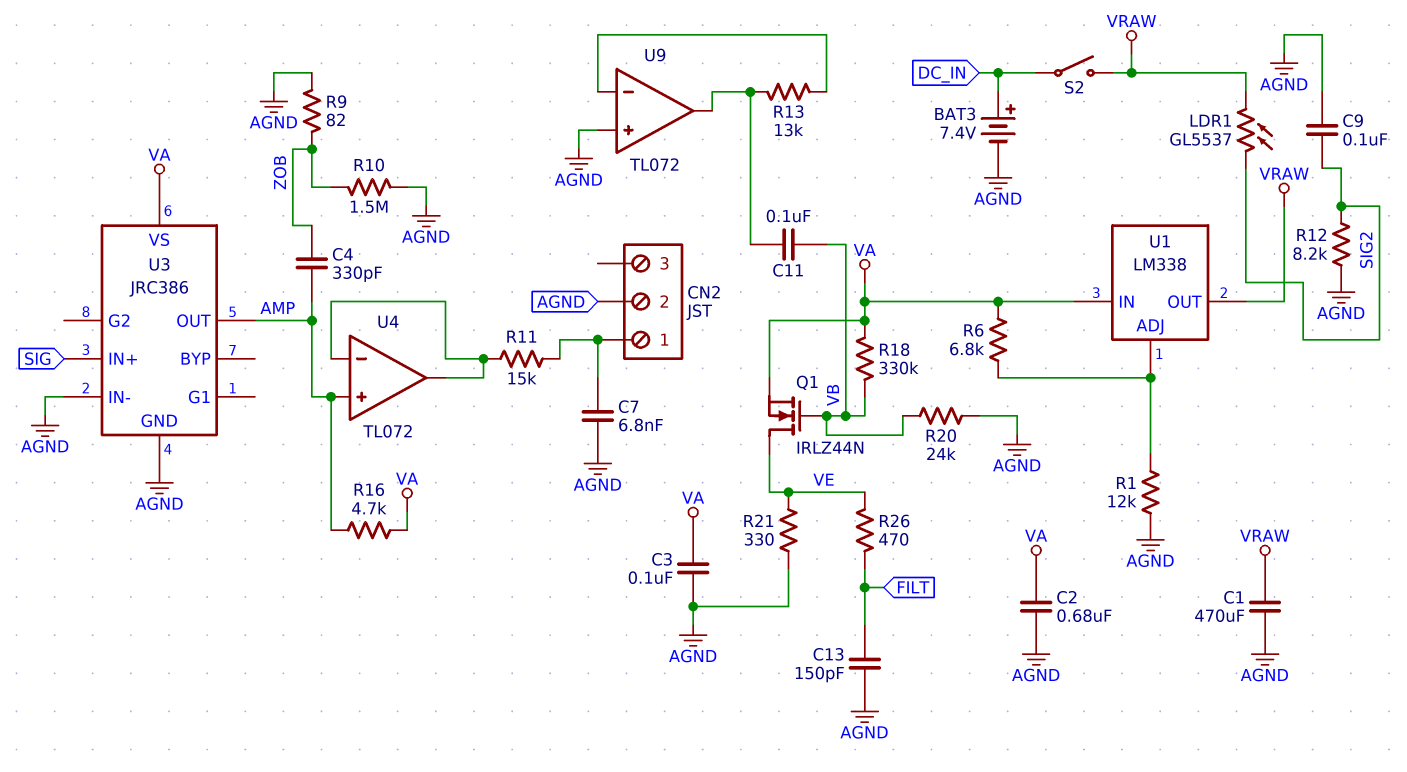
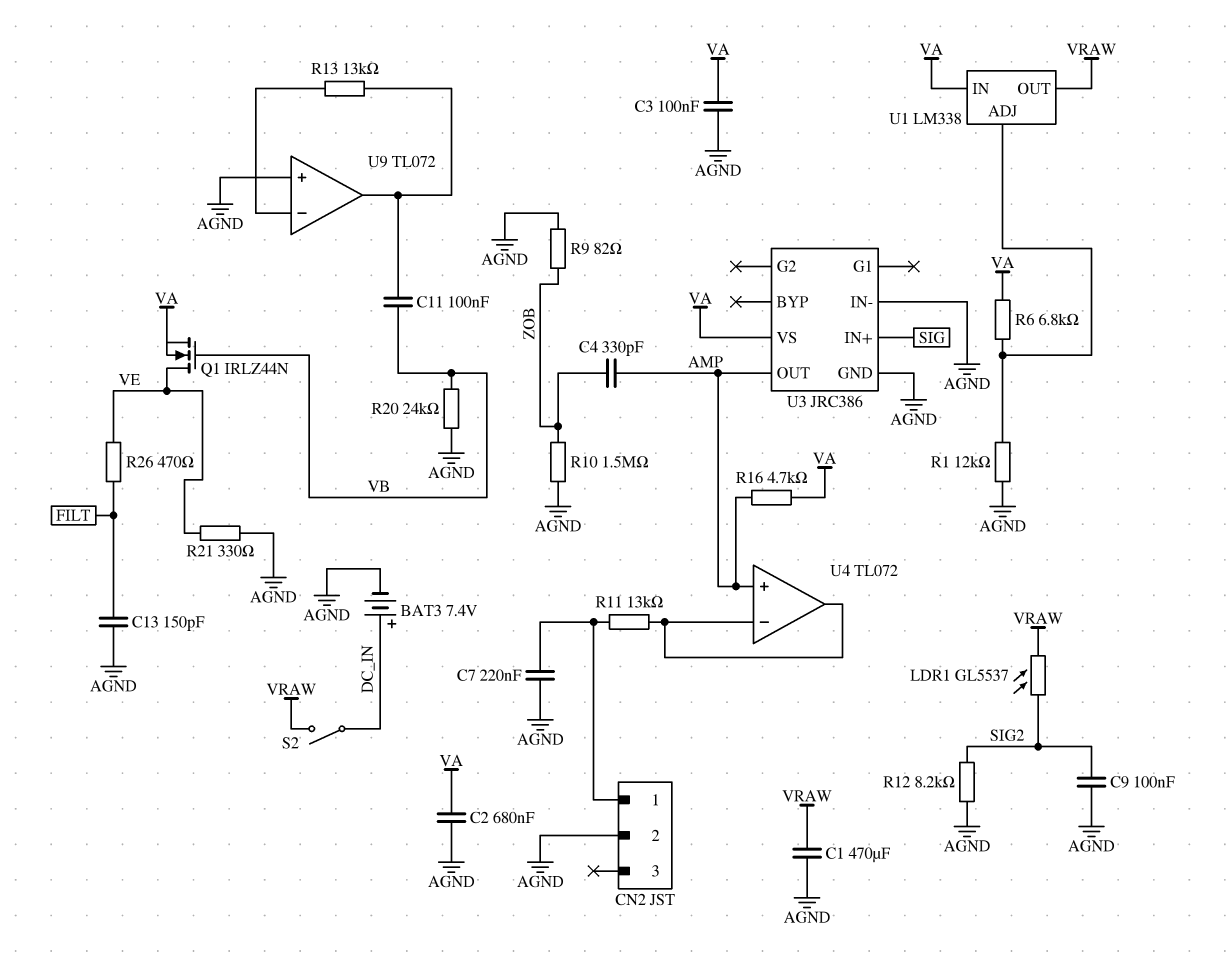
C7: 6.8nF (AGND, CN2/1) -> 220nF (AGND, CN2/1)
R11: 15k (CN2/1, U4/in-) -> 13k (CN2/1, U4/in-)
R18: 330k (VA, VB) -> none

